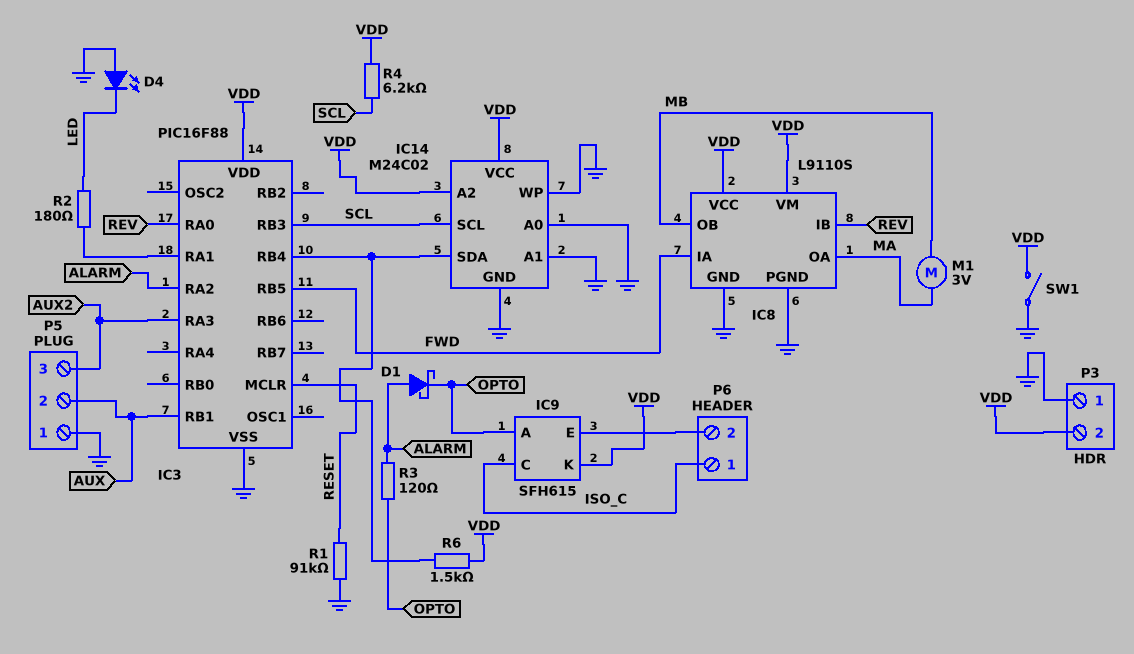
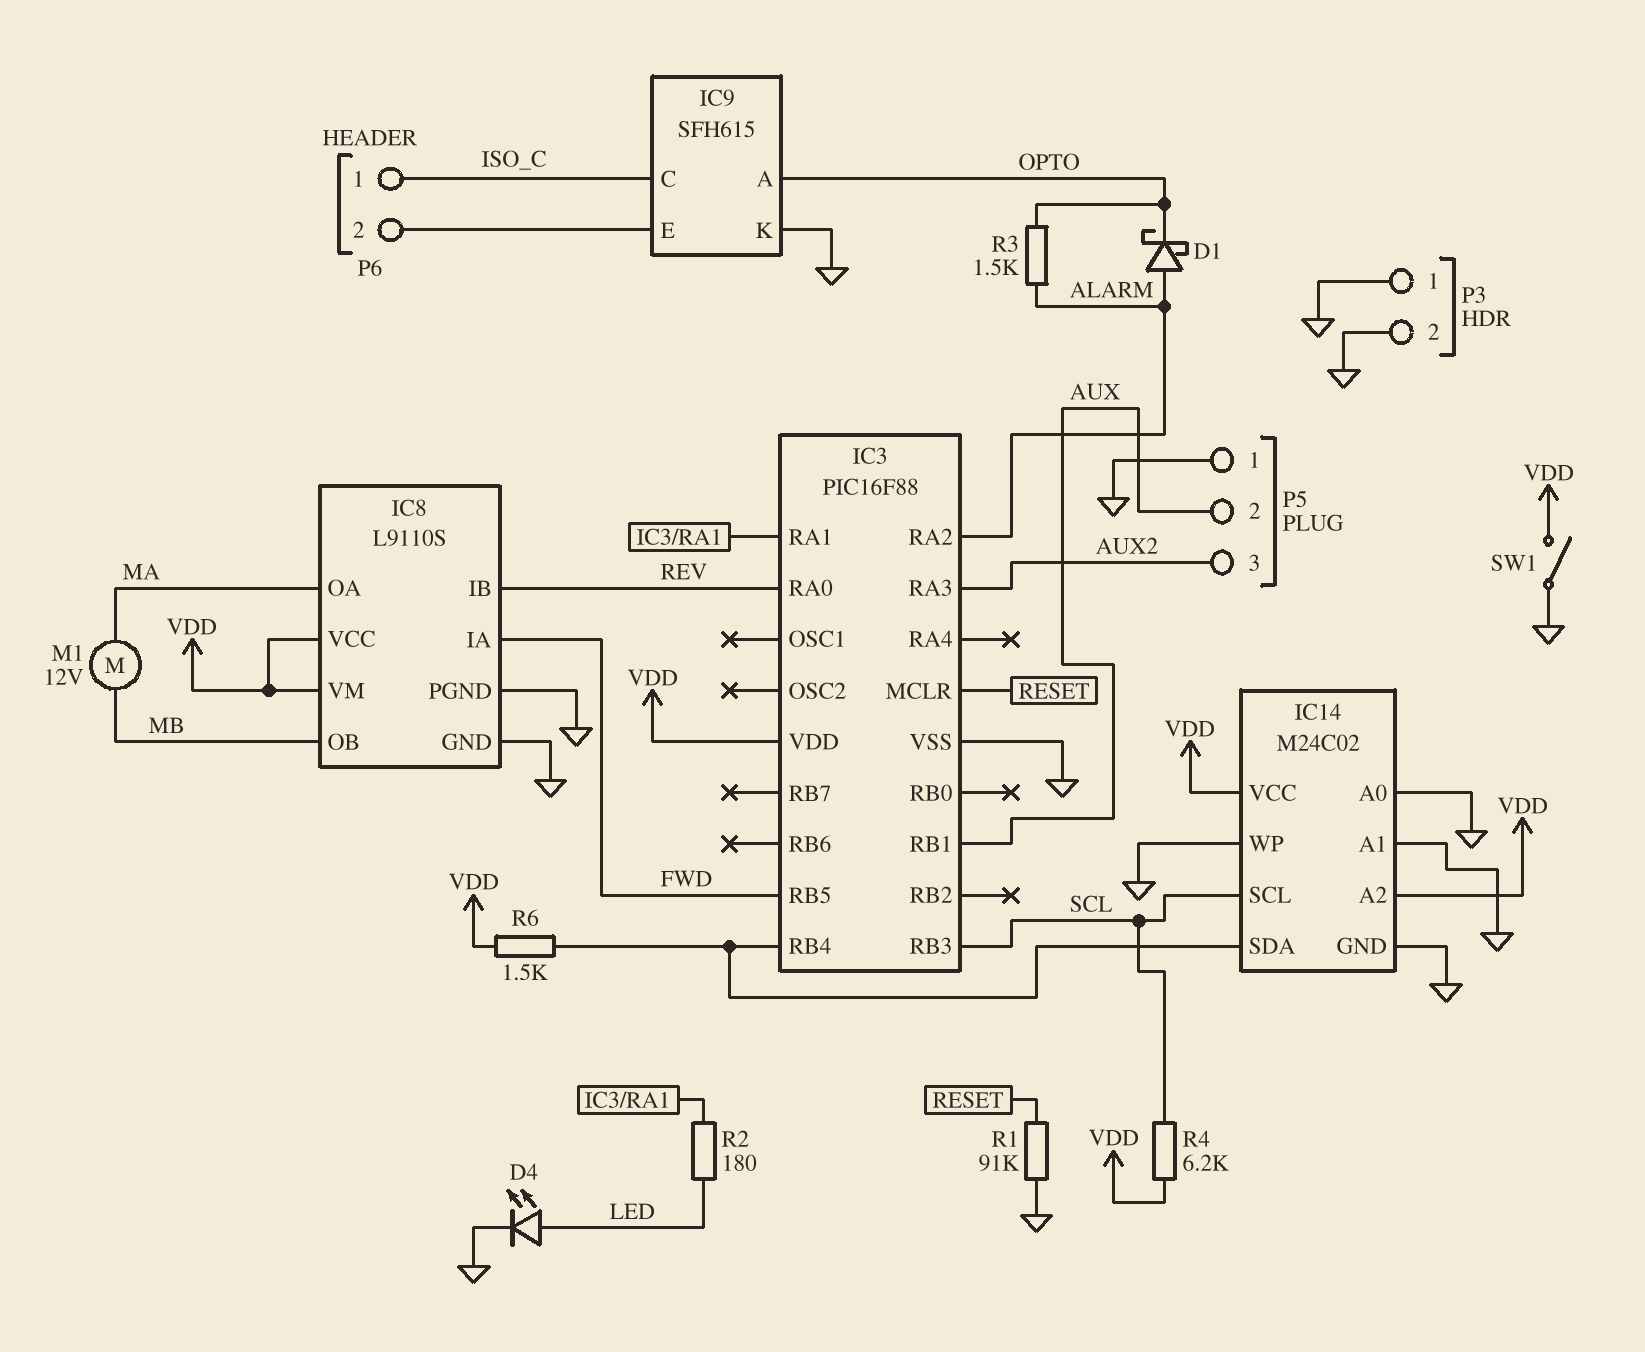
D4: LED (A GND, K LED) -> LED (A LED, K GND)
IC9 pin K: VDD -> GND
M1: motor 3V (MA, MB) -> motor 12V (MA, MB)
P3 pin 2: VDD -> GND
R3: 120 (ALARM, OPTO) -> 1.5k (ALARM, OPTO)

